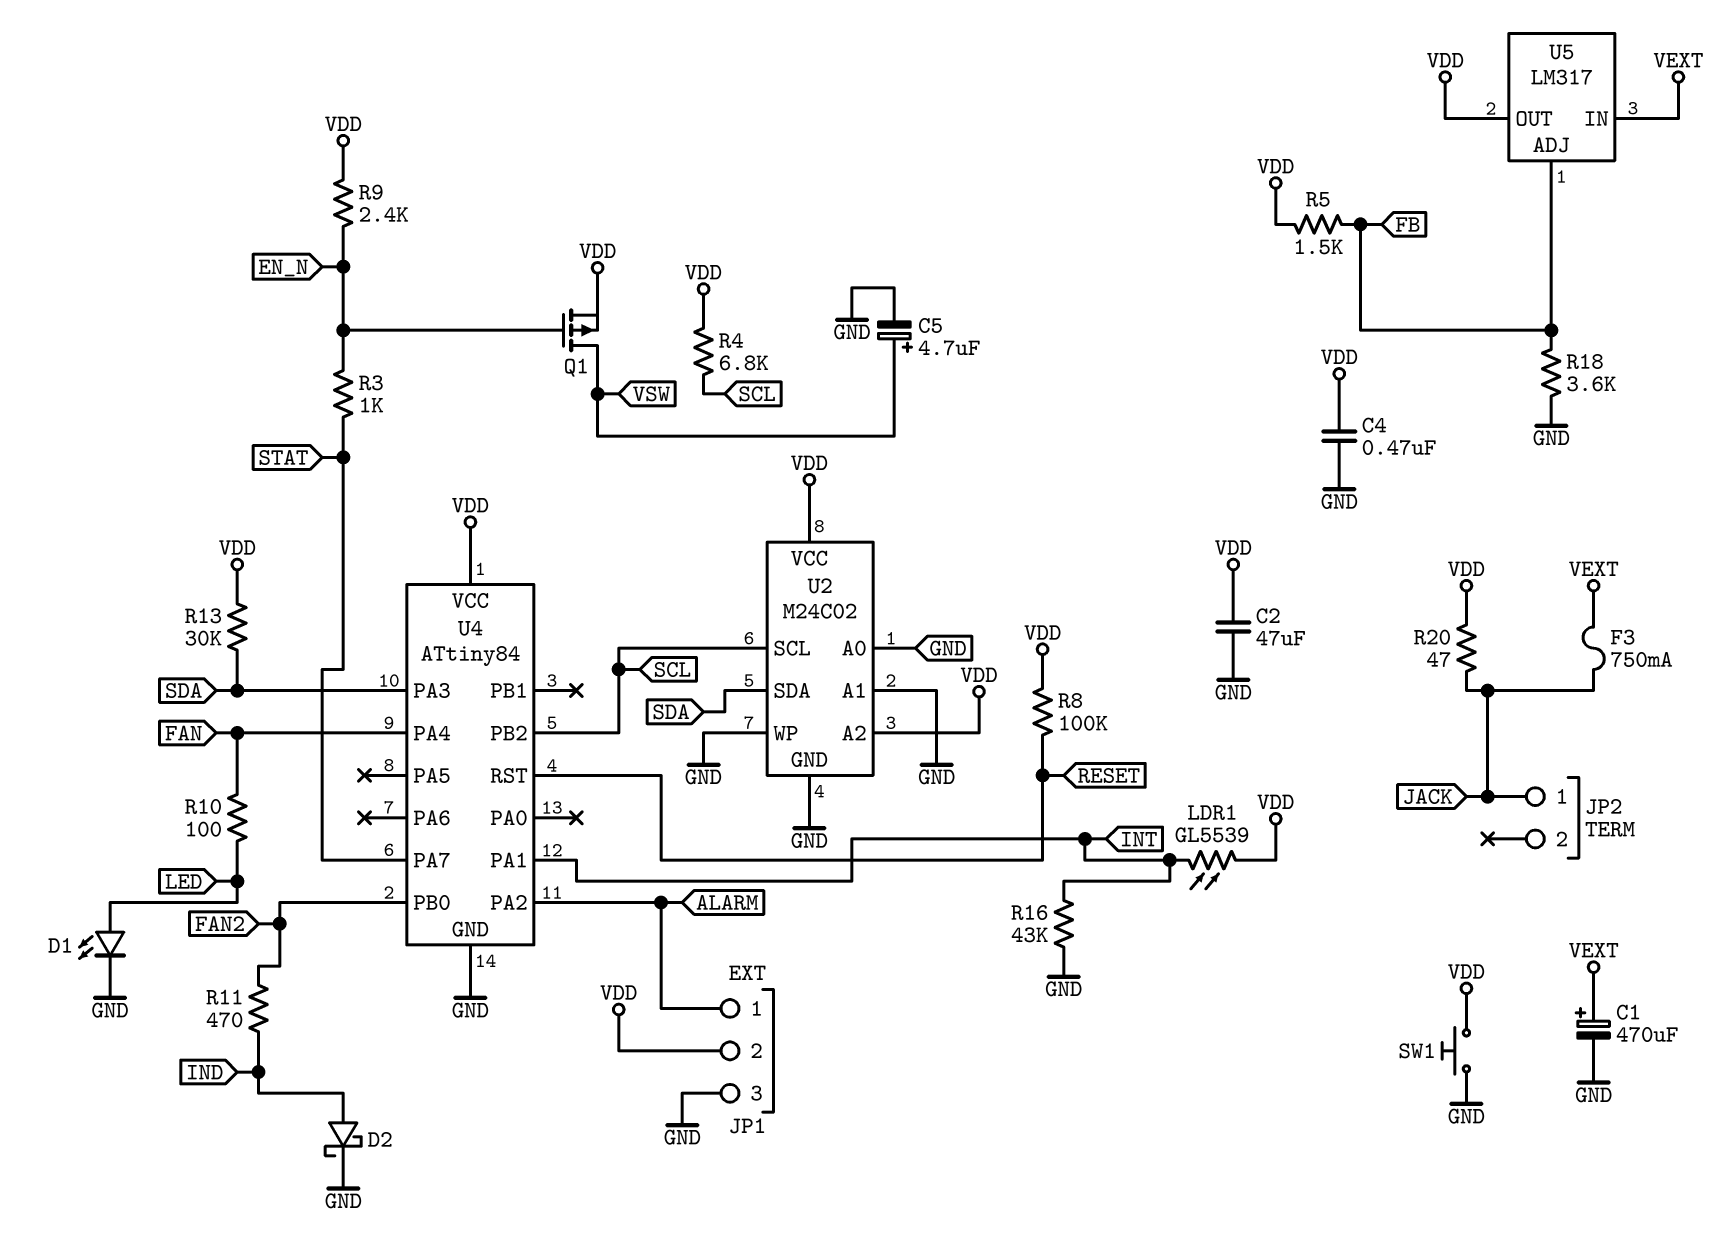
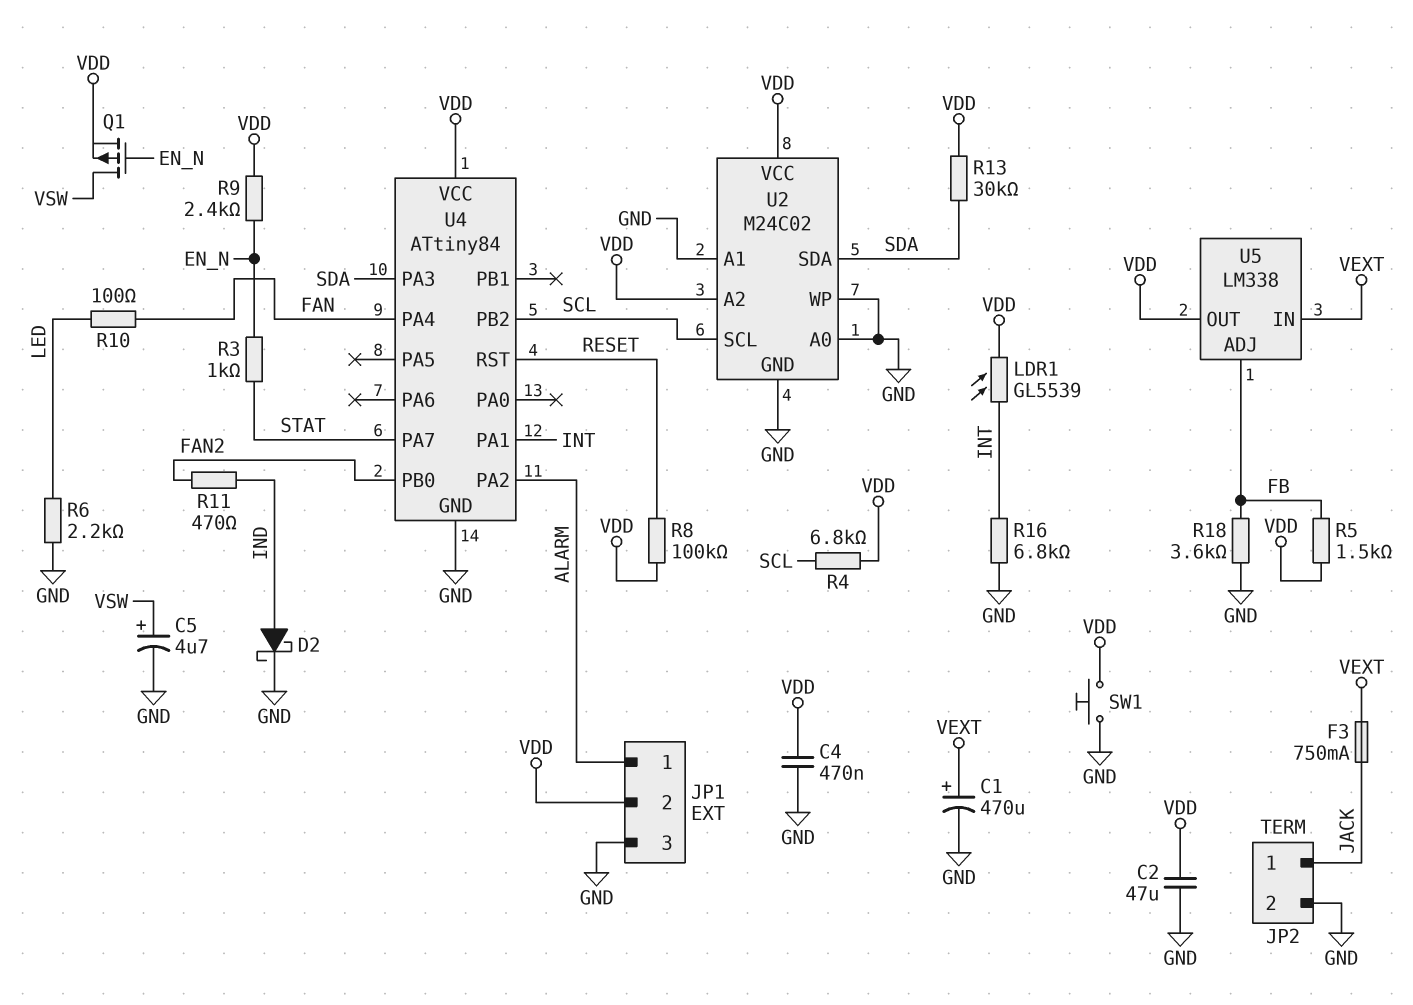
D1: LED (A LED, K GND) -> none
JP2 pin 2: none -> GND
R6: none -> 2.2k (GND, LED)
R16: 43k (GND, INT) -> 6.8k (GND, INT)
R20: 47 (JACK, VDD) -> none
U5: LM317 -> LM338

